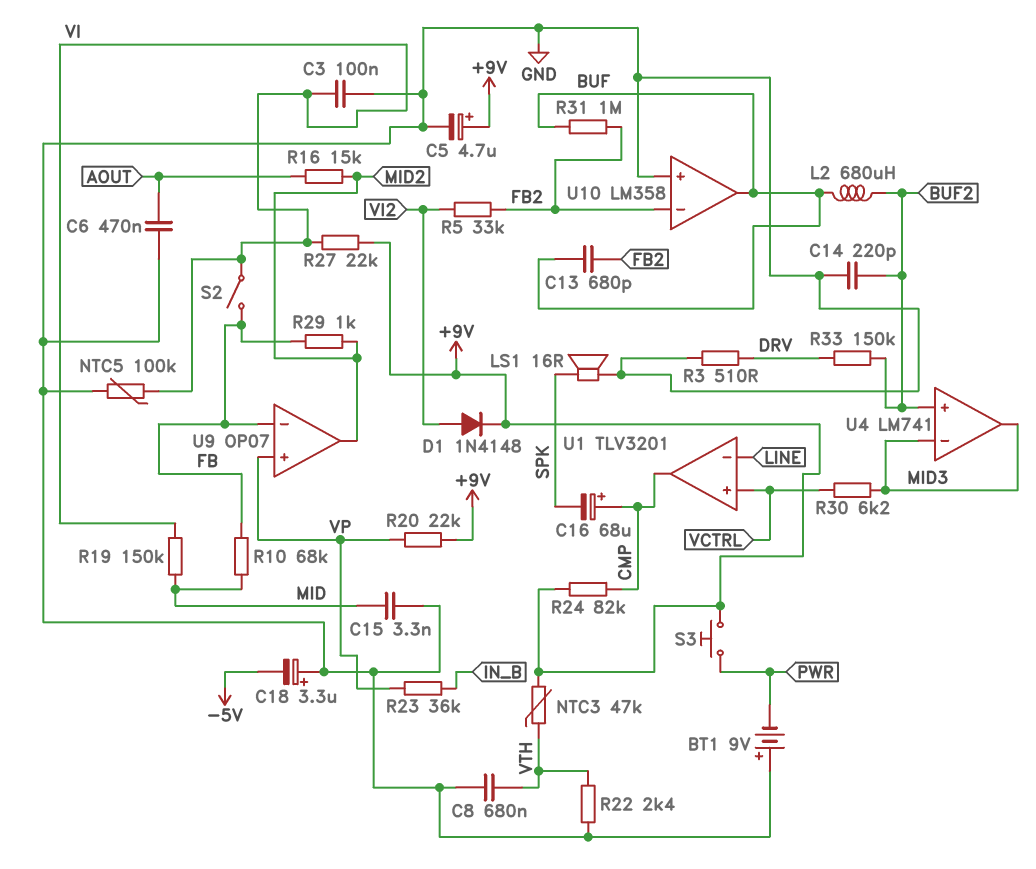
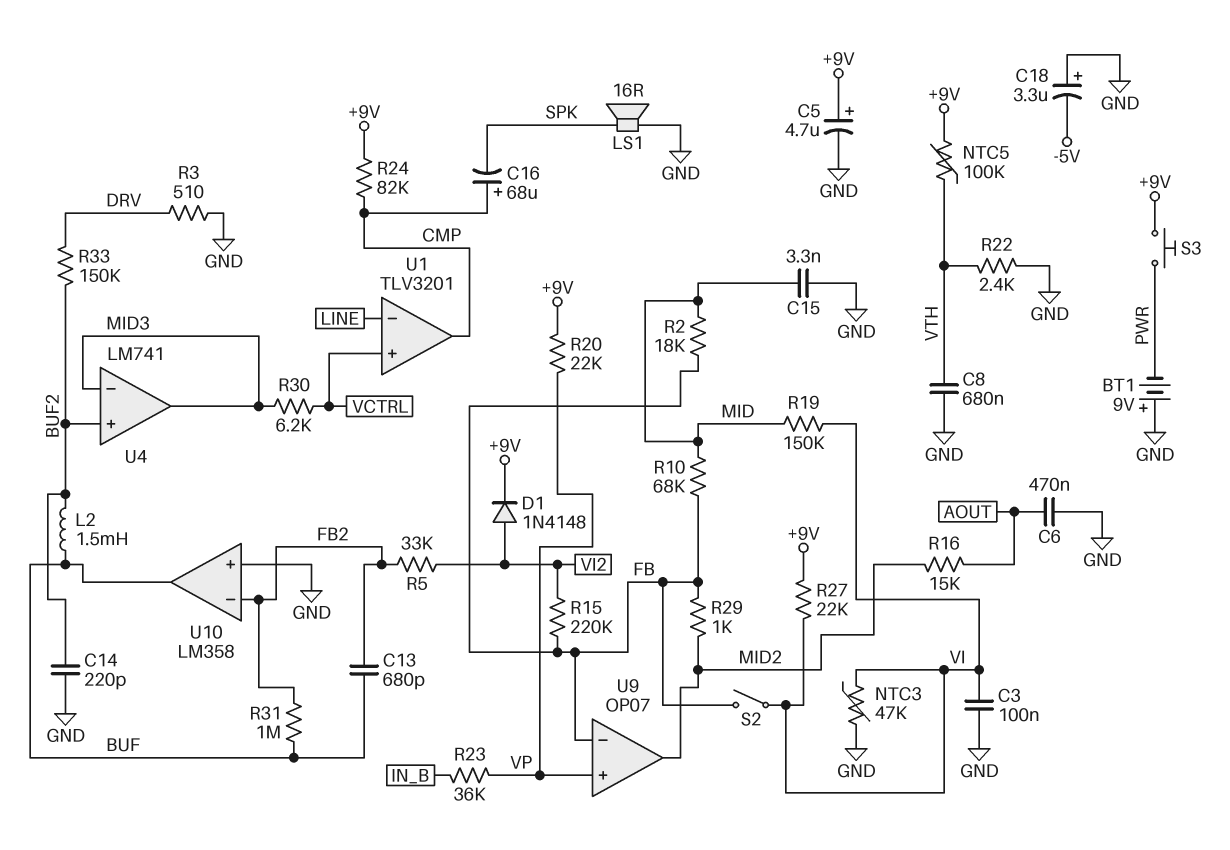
L2: 680uH (BUF, BUF2) -> 1.5mH (BUF, BUF2)
NTC3: 47k (+9V, VTH) -> 47k (GND, VI)
NTC5: 100k (GND, VI) -> 100k (+9V, VTH)
R2: none -> 18k (FB, MID)
R15: none -> 220k (FB, VI2)

